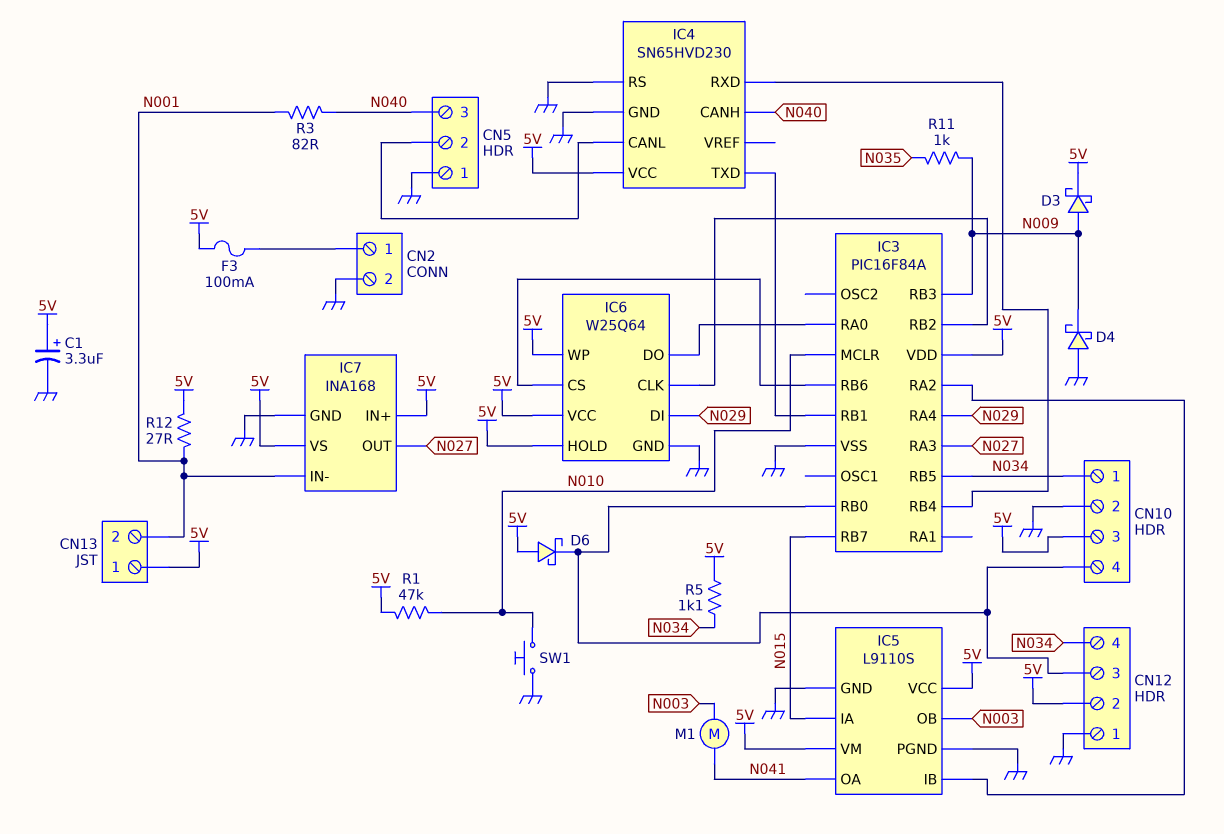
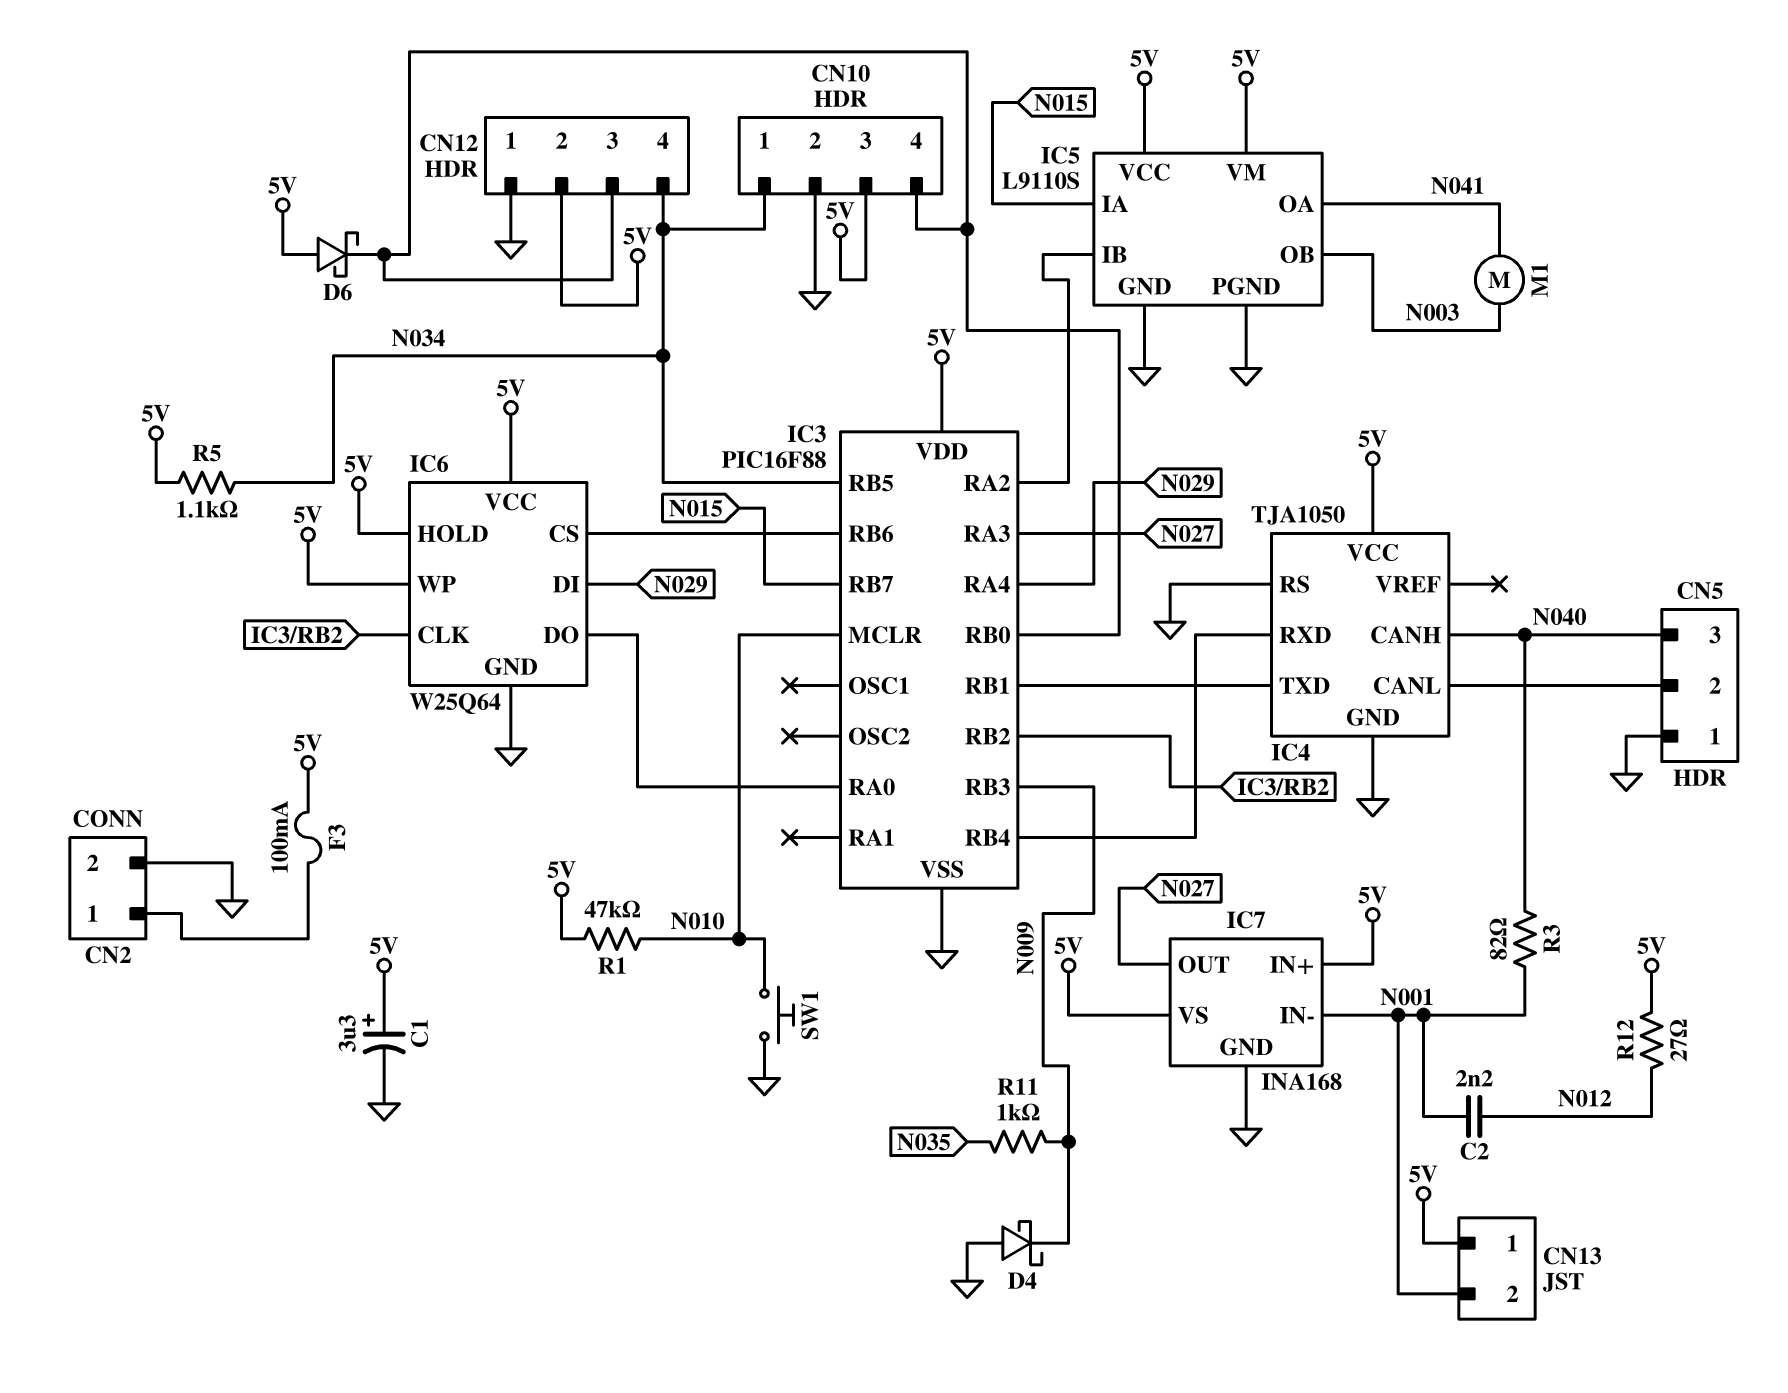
C2: none -> 2.2nF (N001, N012)
D3: schottky (A N009, K 5V) -> none
IC3: PIC16F84A -> PIC16F88
IC4: SN65HVD230 -> TJA1050
R12: 27 (5V, N001) -> 27 (5V, N012)

